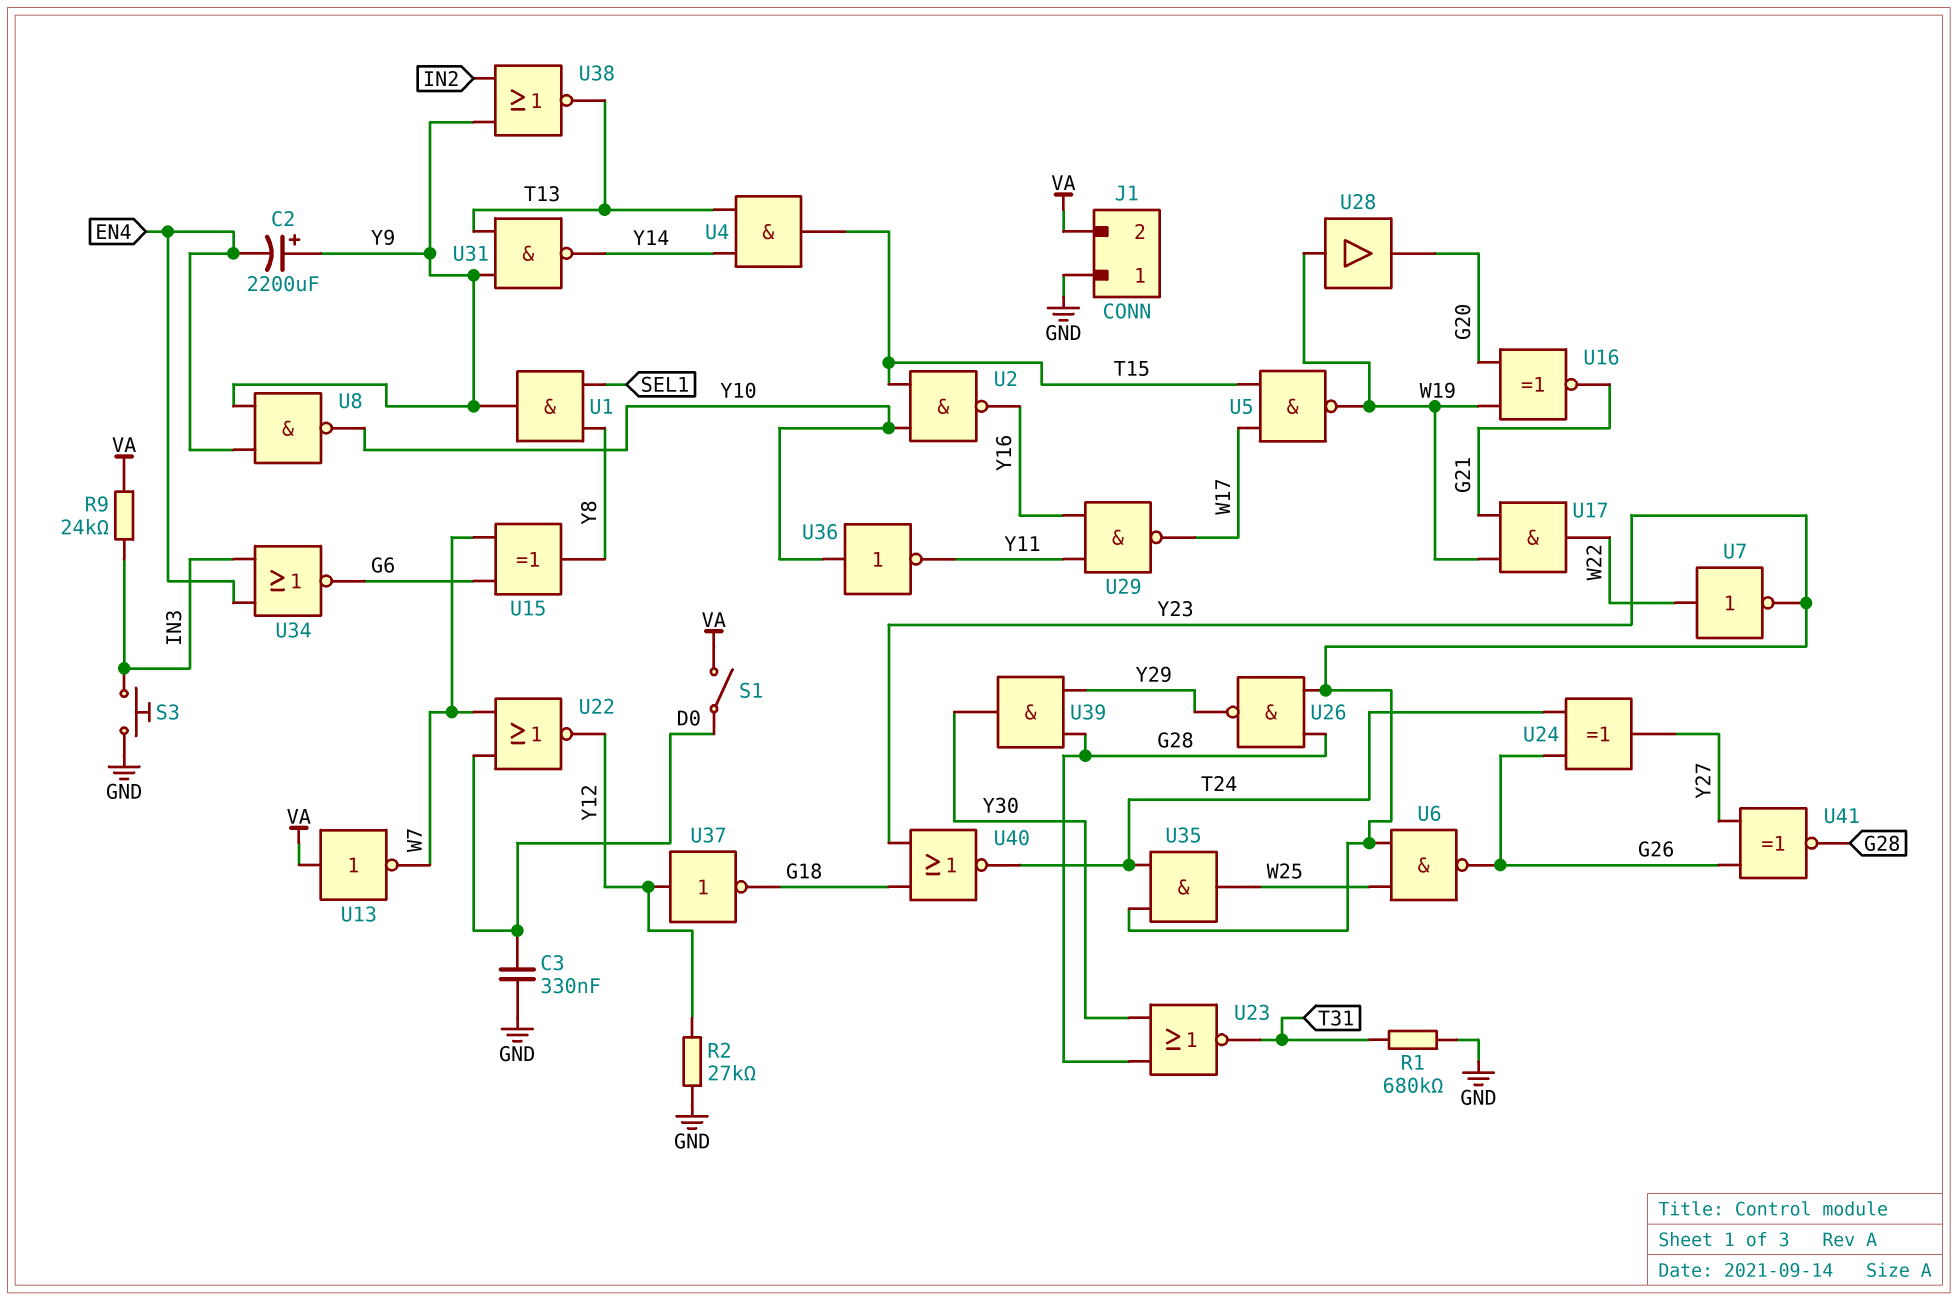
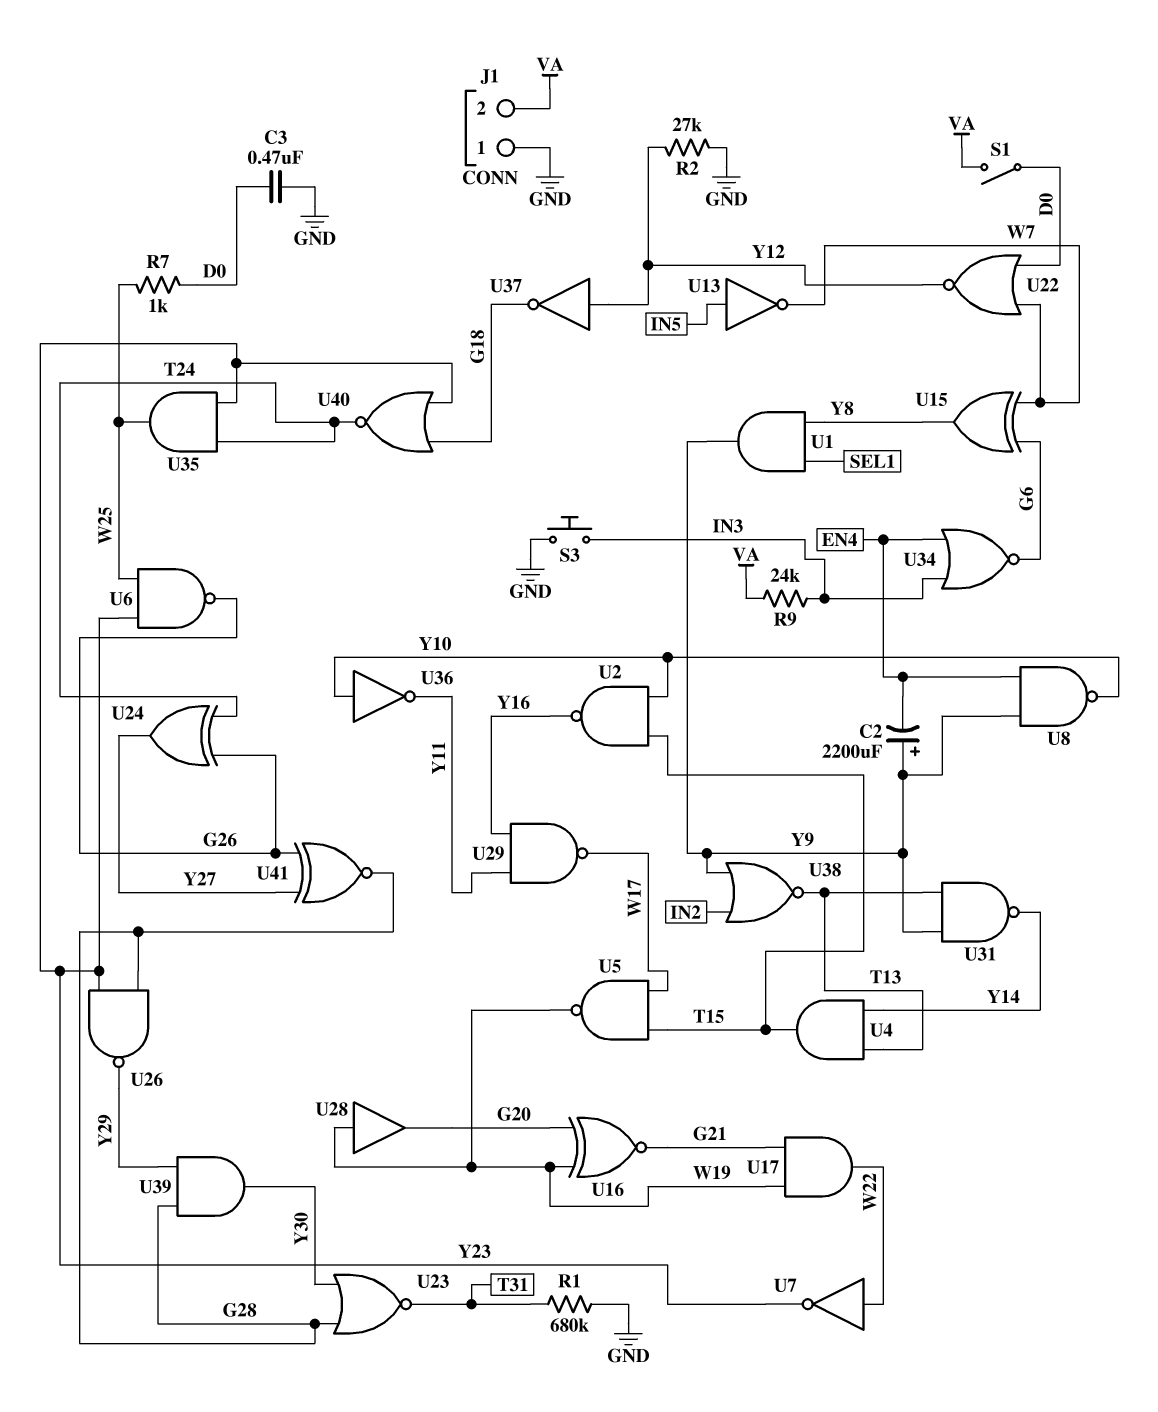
C3: 330nF (D0, GND) -> 470nF (D0, GND)
R7: none -> 1k (D0, W25)
U13: NOT (in VA, out W7) -> NOT (in IN5, out W7)

